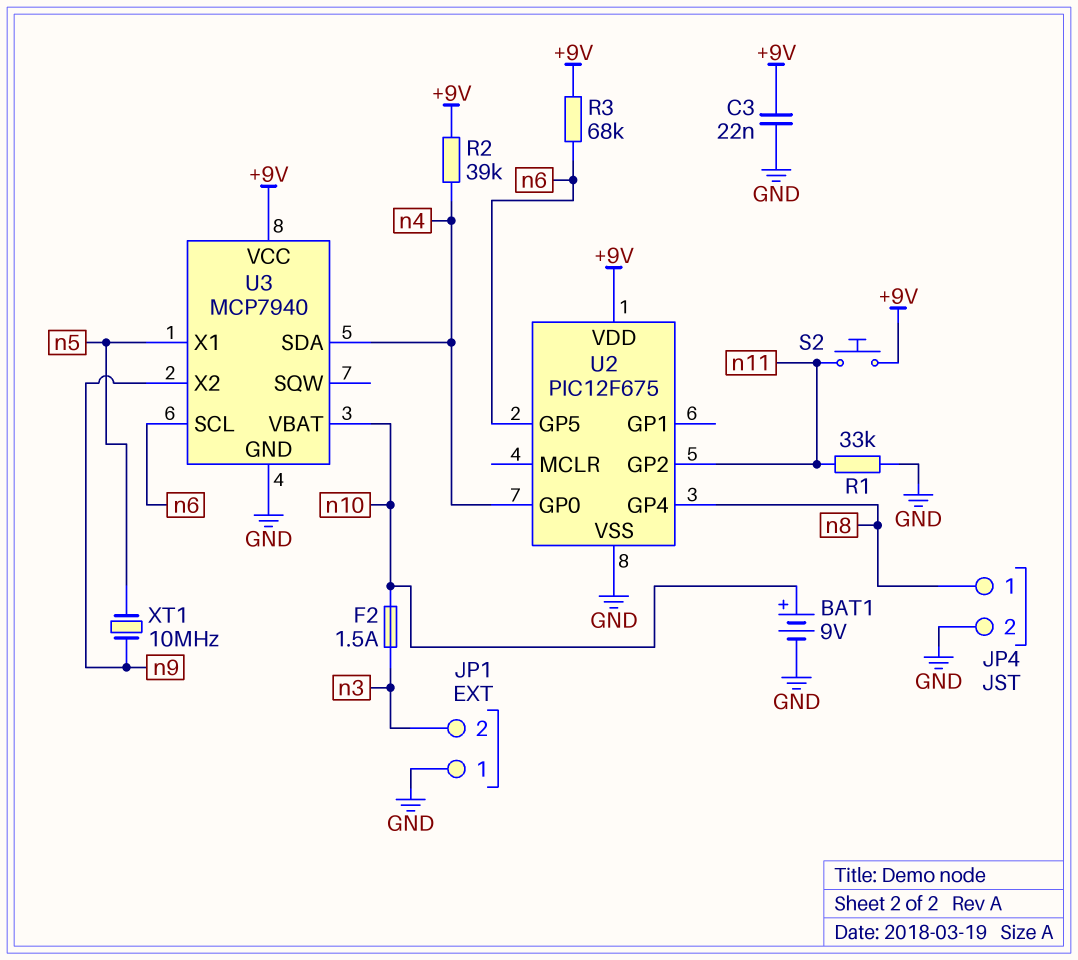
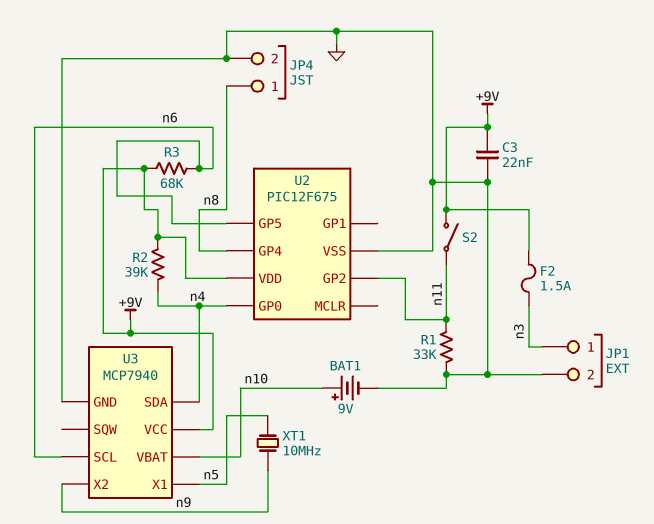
F2: 1.5A (n3, n10) -> 1.5A (+9V, n3)
JP1 pin 1: GND -> n3
JP1 pin 2: n3 -> GND
S2: button (+9V, n11) -> switch (+9V, n11)

